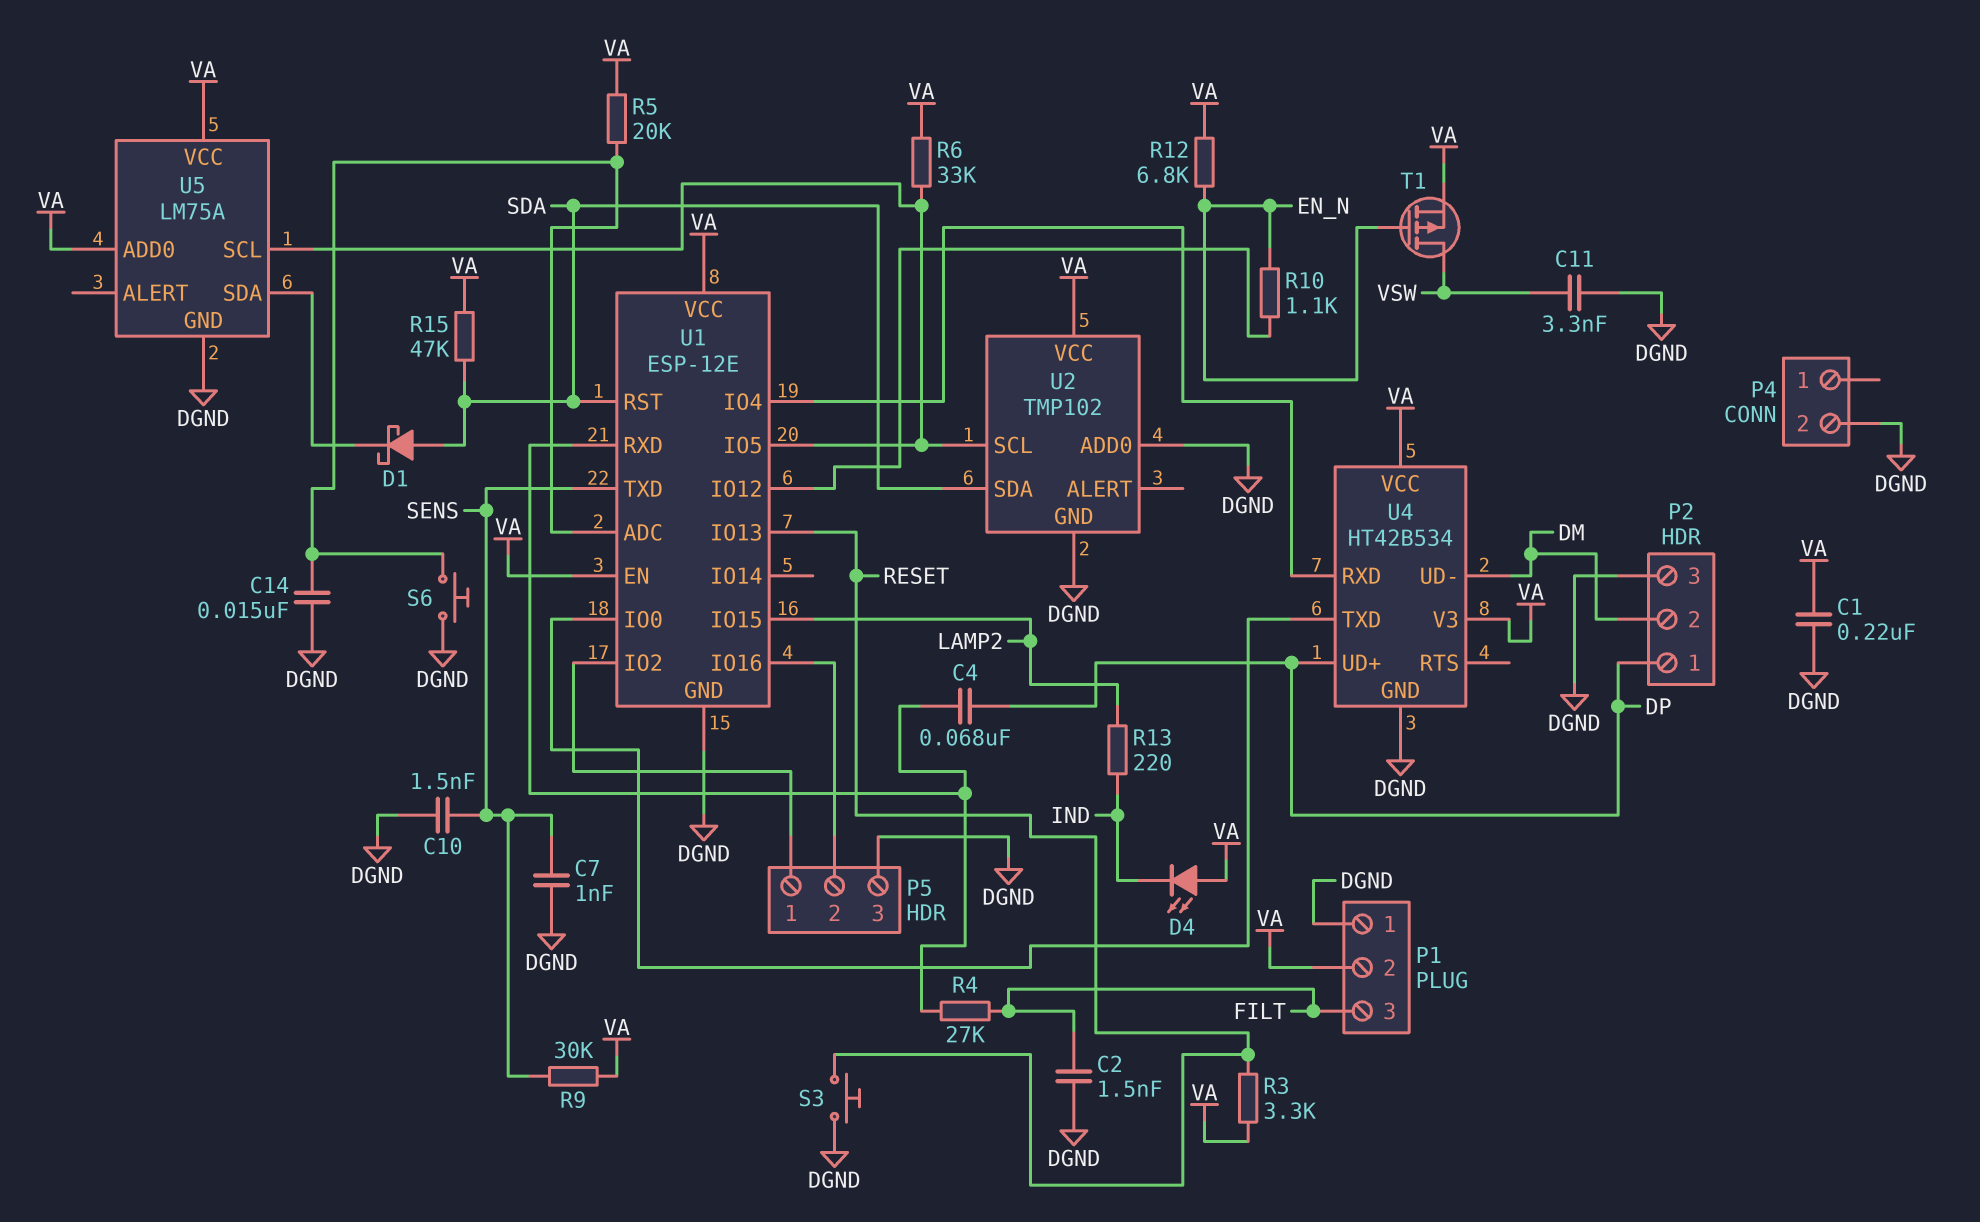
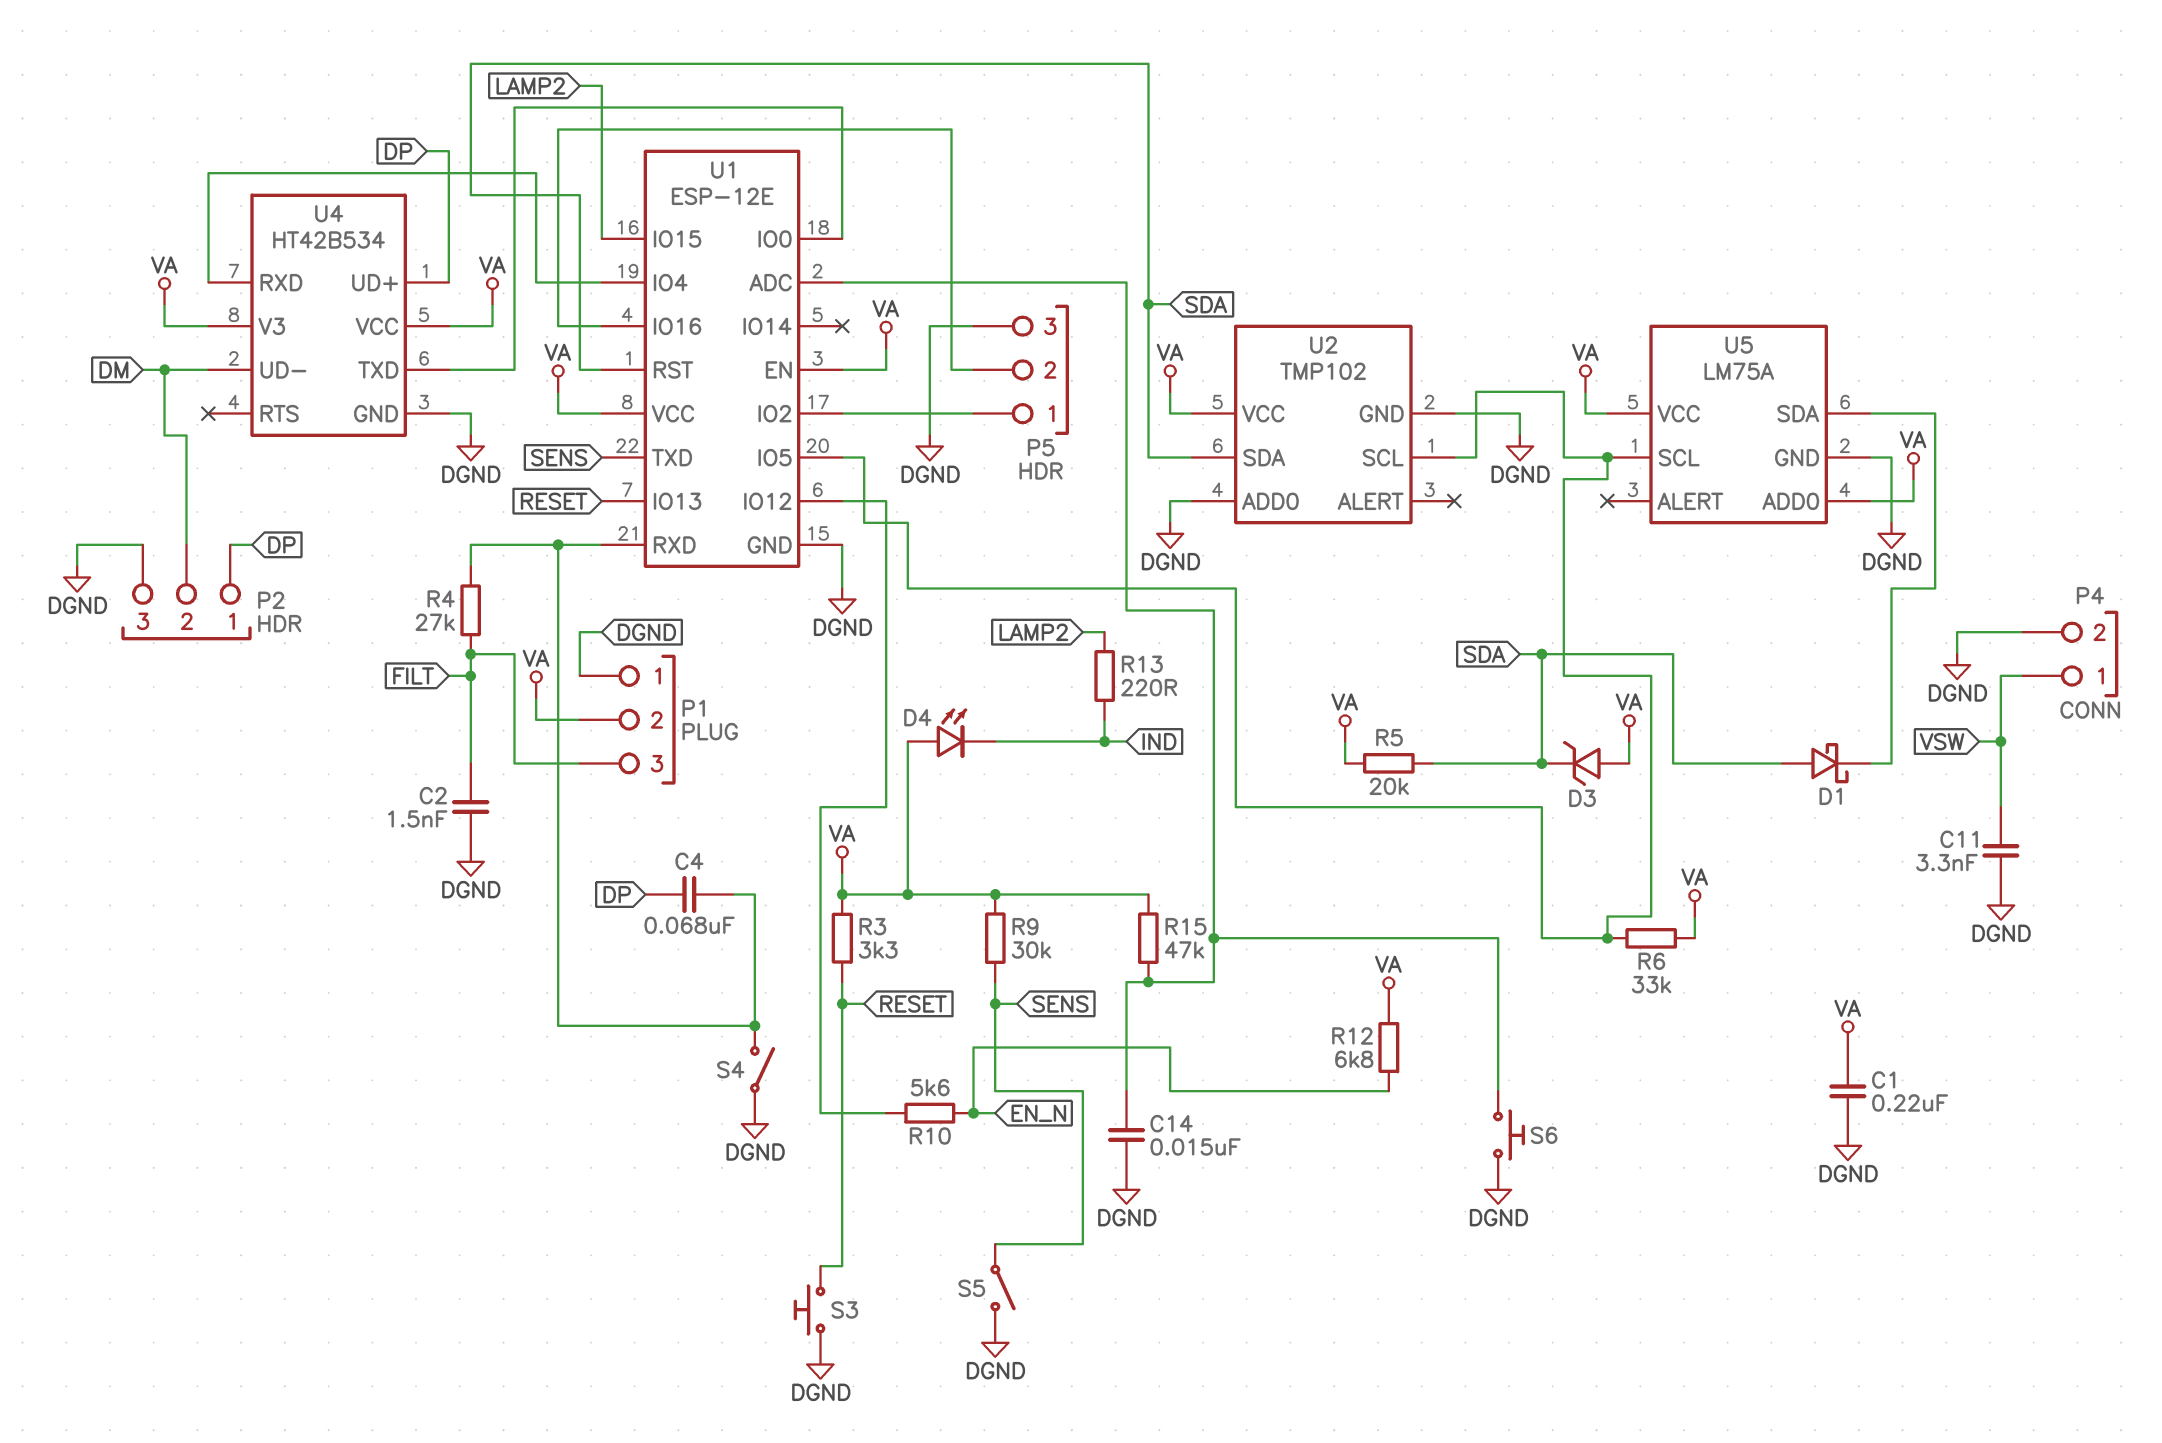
C7: 1nF (DGND, SENS) -> none
C10: 1.5nF (DGND, SENS) -> none
D3: none -> zener (A VA, K SDA)
P4 pin 1: none -> VSW
R5: 20k (U1/ADC, VA) -> 20k (SDA, VA)
R10: 1.1k (EN_N, U1/IO12) -> 5.6k (EN_N, U1/IO12)
R15: 47k (SDA, VA) -> 47k (U1/ADC, VA)
S4: none -> switch (DGND, U1/RXD)
S5: none -> switch (DGND, SENS)
T1: PMOS (G EN_N, D VSW, S VA) -> none

